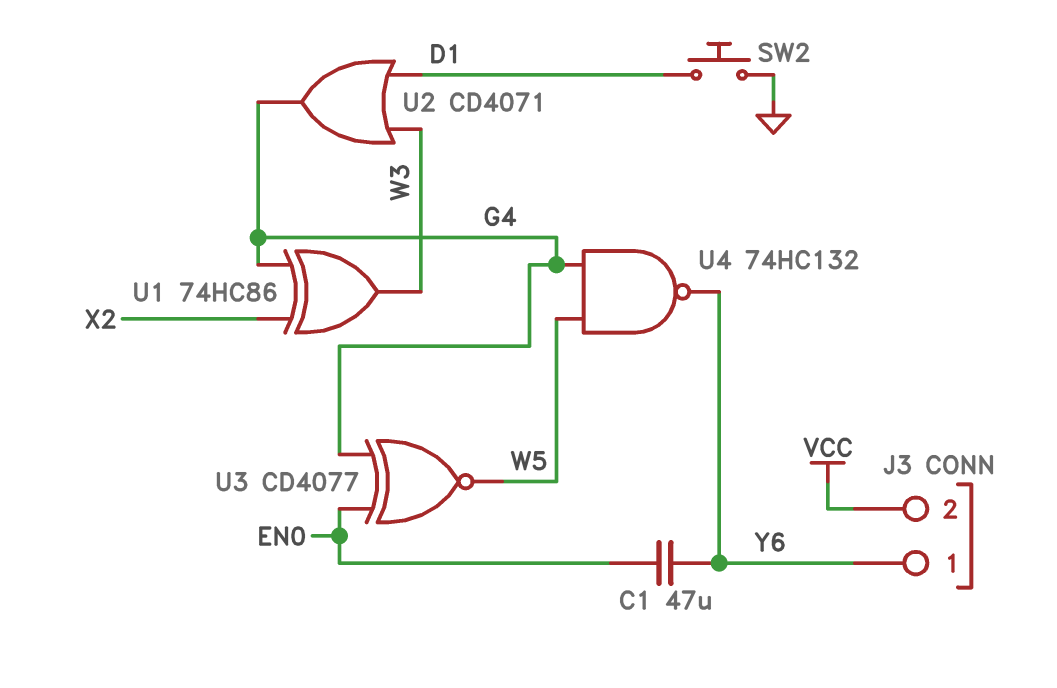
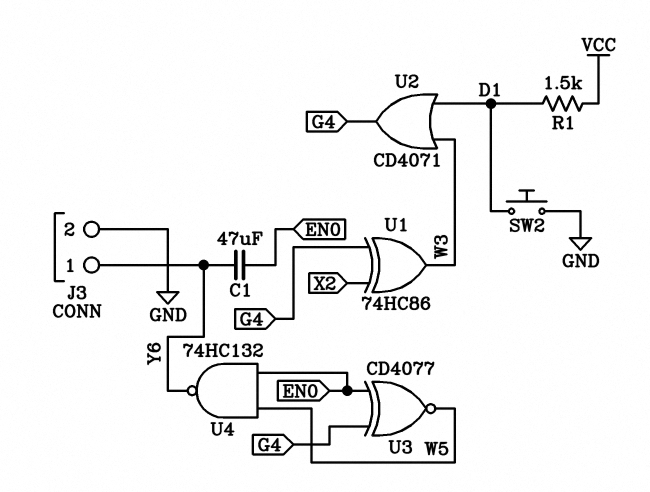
J3 pin 2: VCC -> GND
R1: none -> 1.5k (D1, VCC)
U4: NAND 74HC132 (in G4, in W5, out Y6) -> NAND 74HC132 (in EN0, in W5, out Y6)

